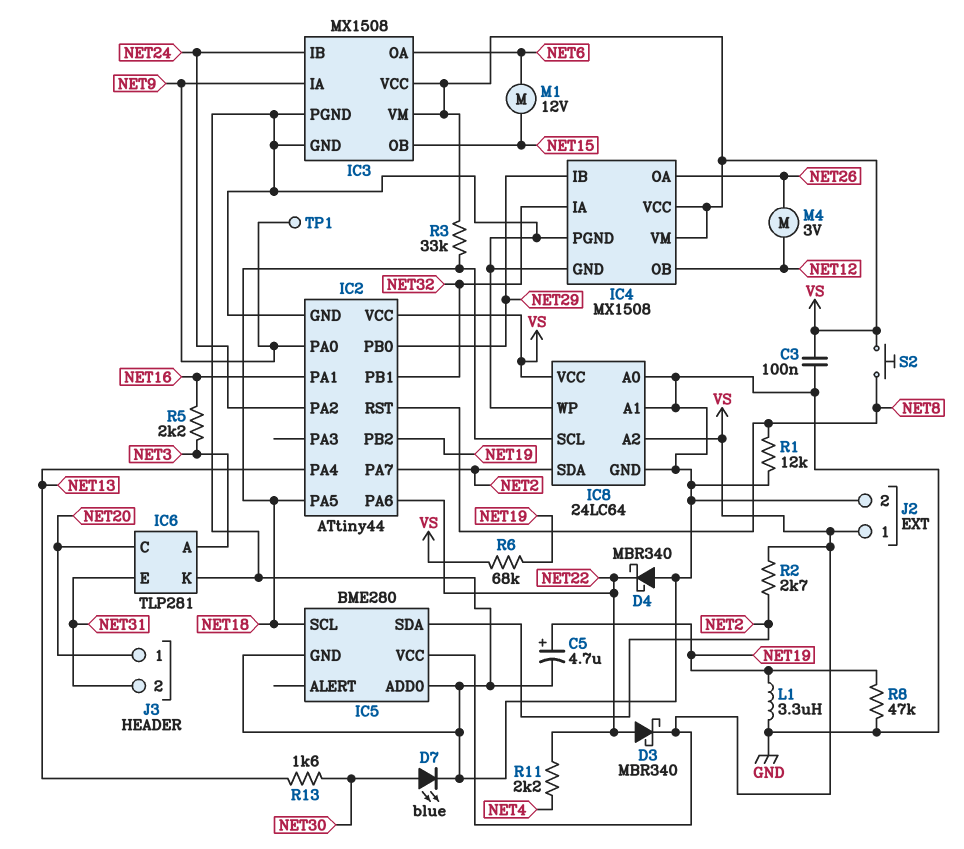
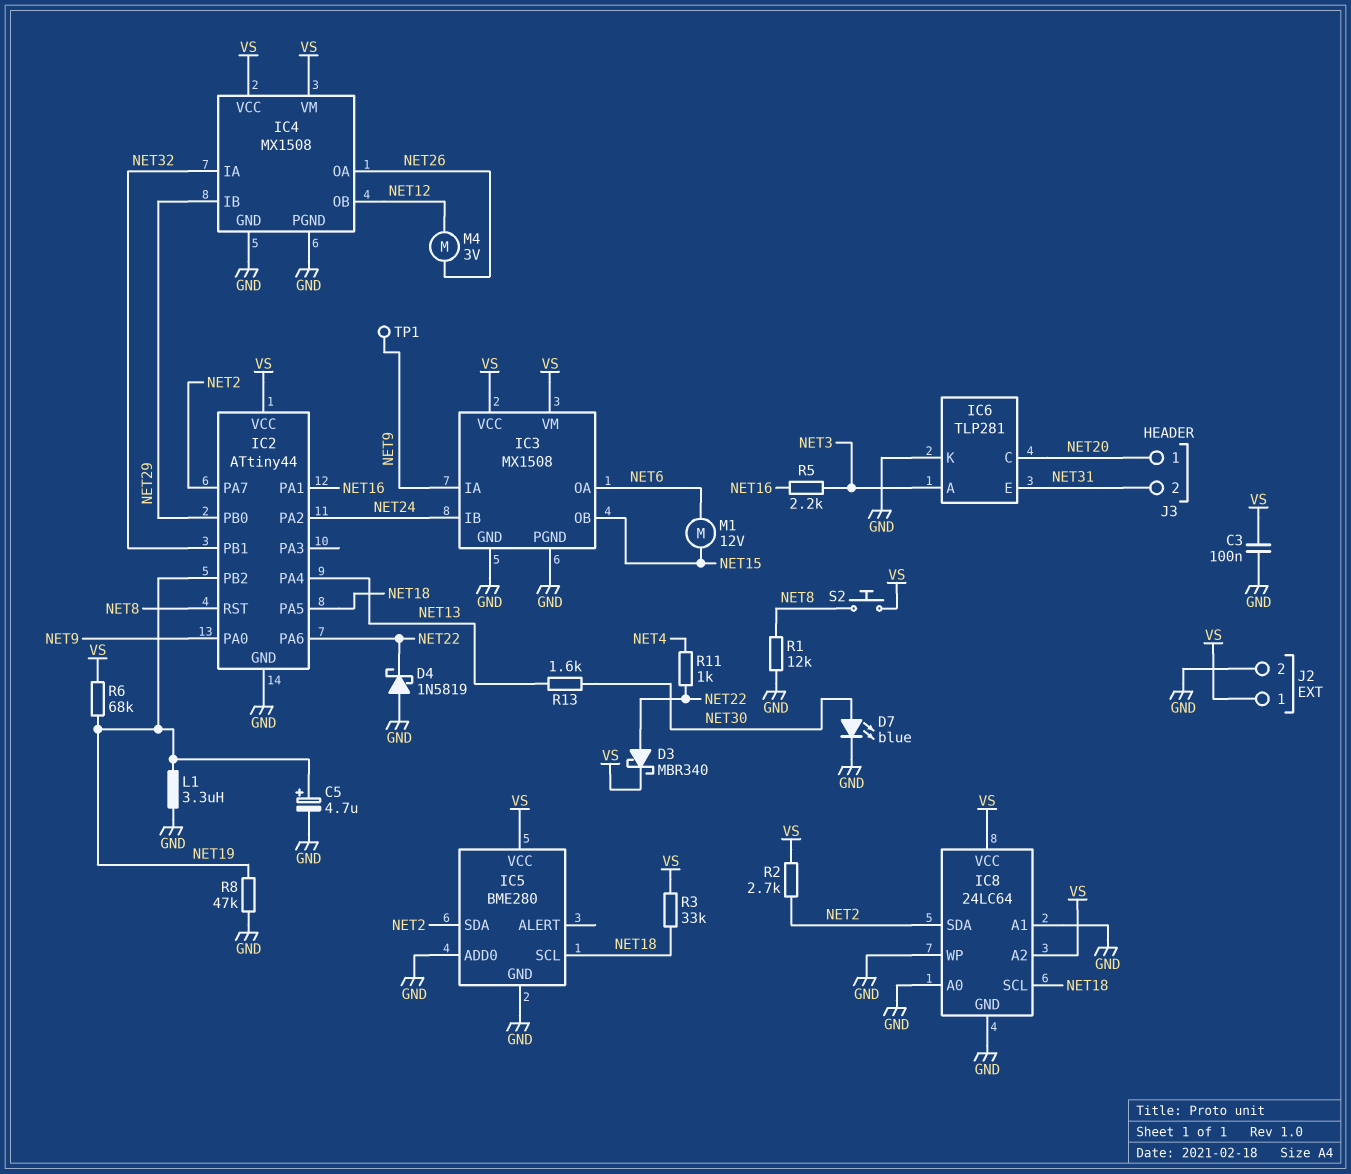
D4: schottky MBR340 (A GND, K NET22) -> schottky 1N5819 (A GND, K NET22)
R11: 2.2k (NET4, NET22) -> 1k (NET4, NET22)

